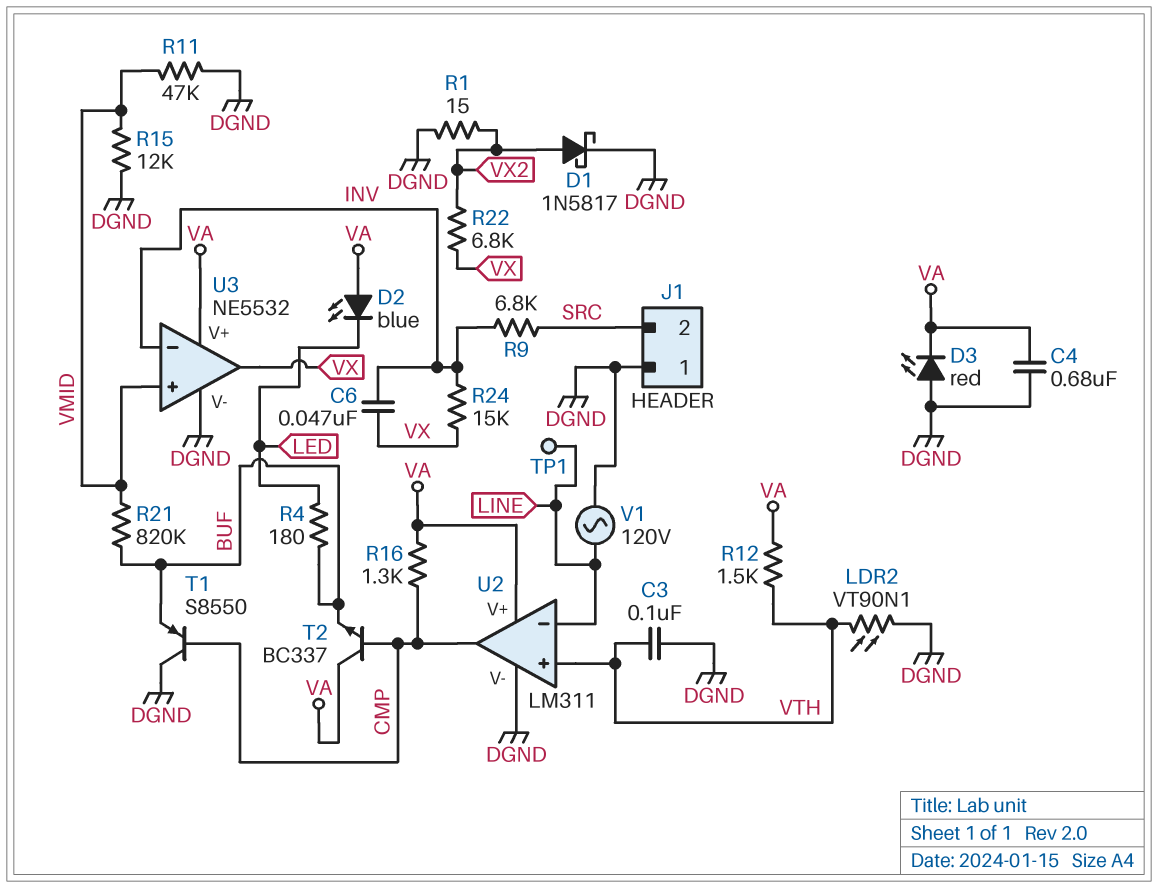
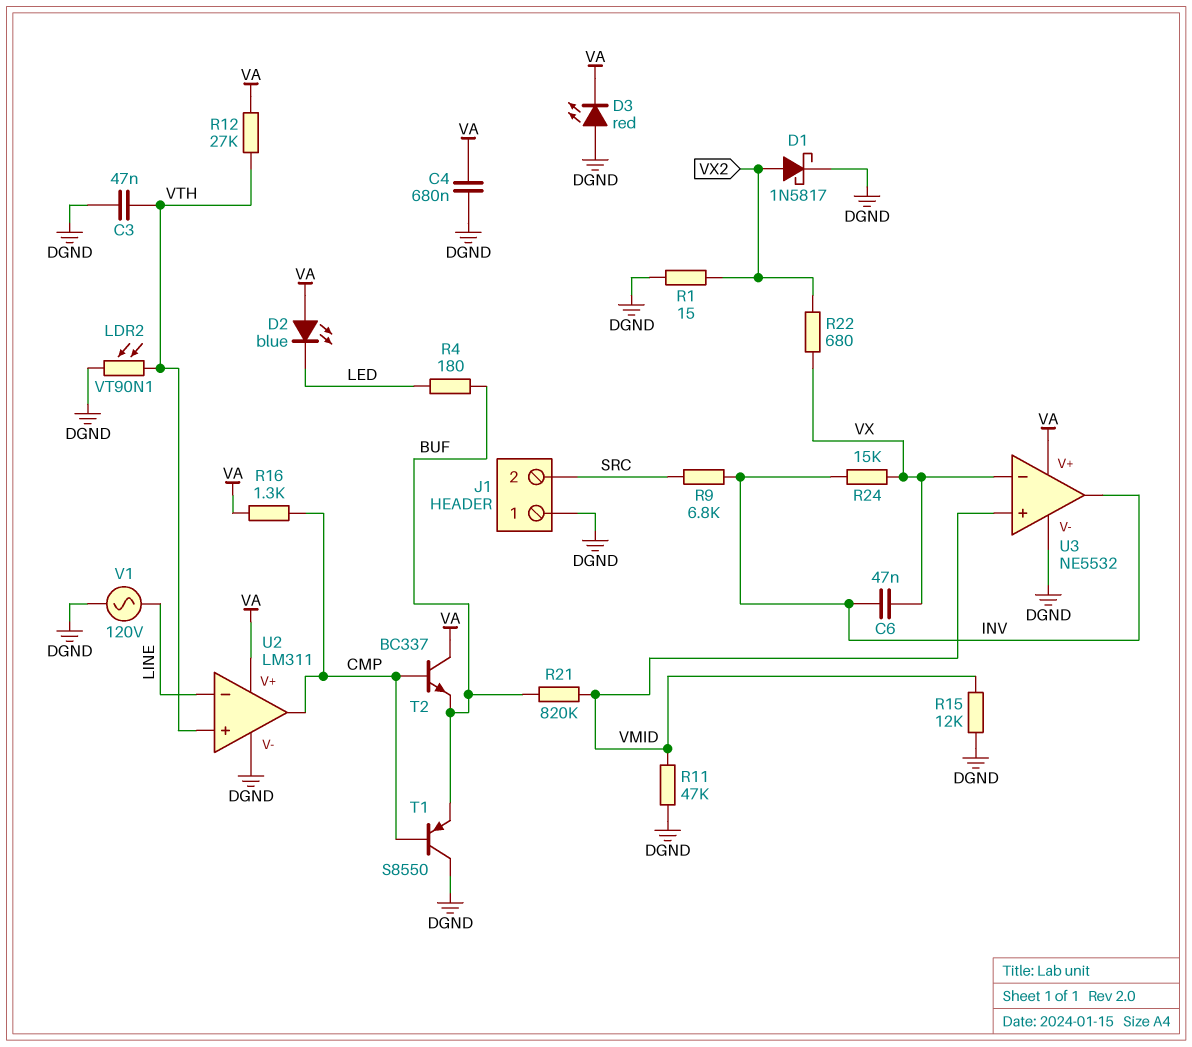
C3: 100nF (DGND, VTH) -> 47nF (DGND, VTH)
R12: 1.5k (VA, VTH) -> 27k (VA, VTH)
R22: 6.8k (VX, VX2) -> 680 (VX, VX2)
TP1: test point (LINE) -> none
U3 pin in-: INV -> VX
U3 pin out: VX -> INV

